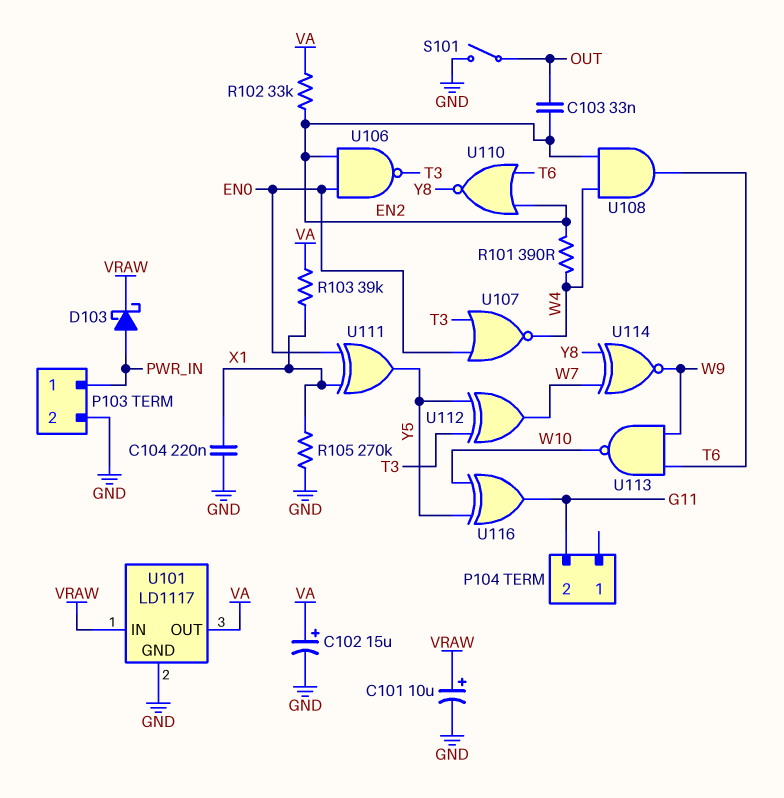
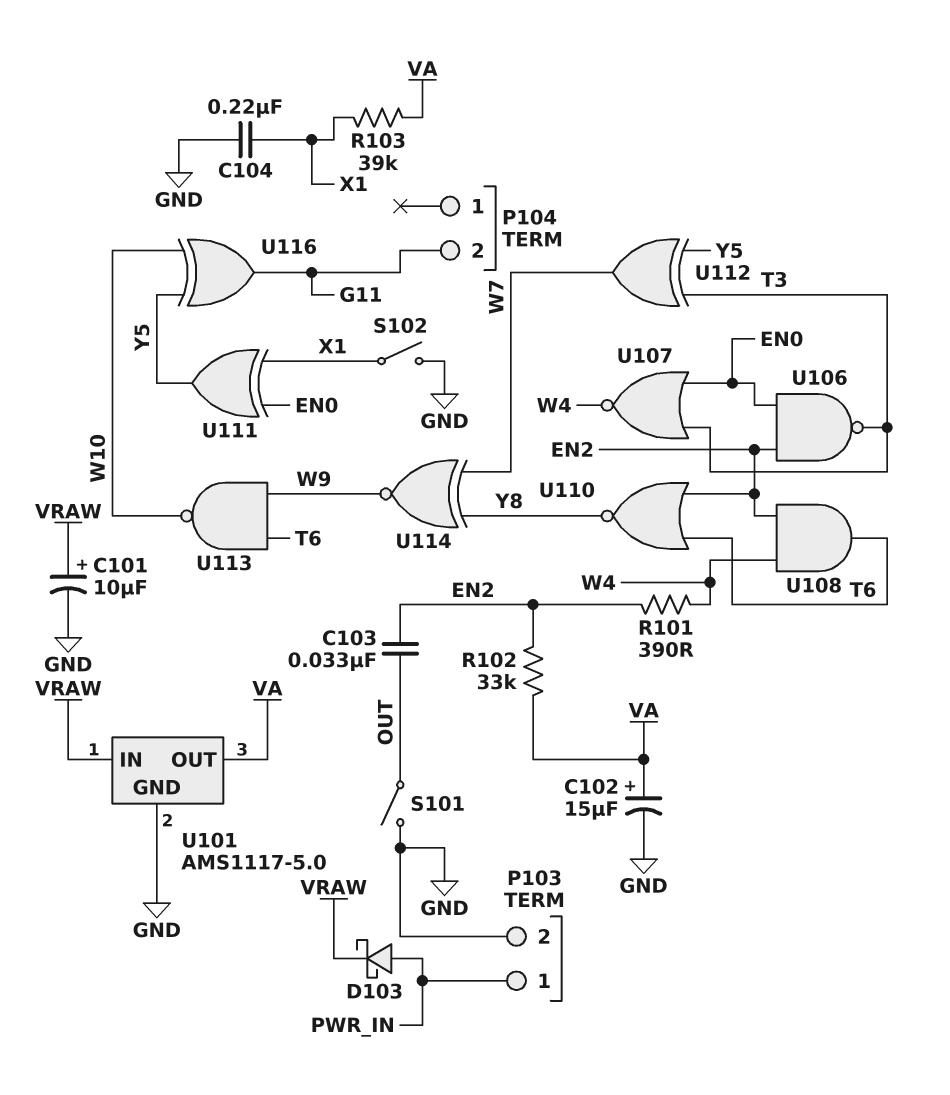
R105: 270k (GND, X1) -> none
S102: none -> switch (GND, X1)
U101: LD1117 -> AMS1117-5.0

